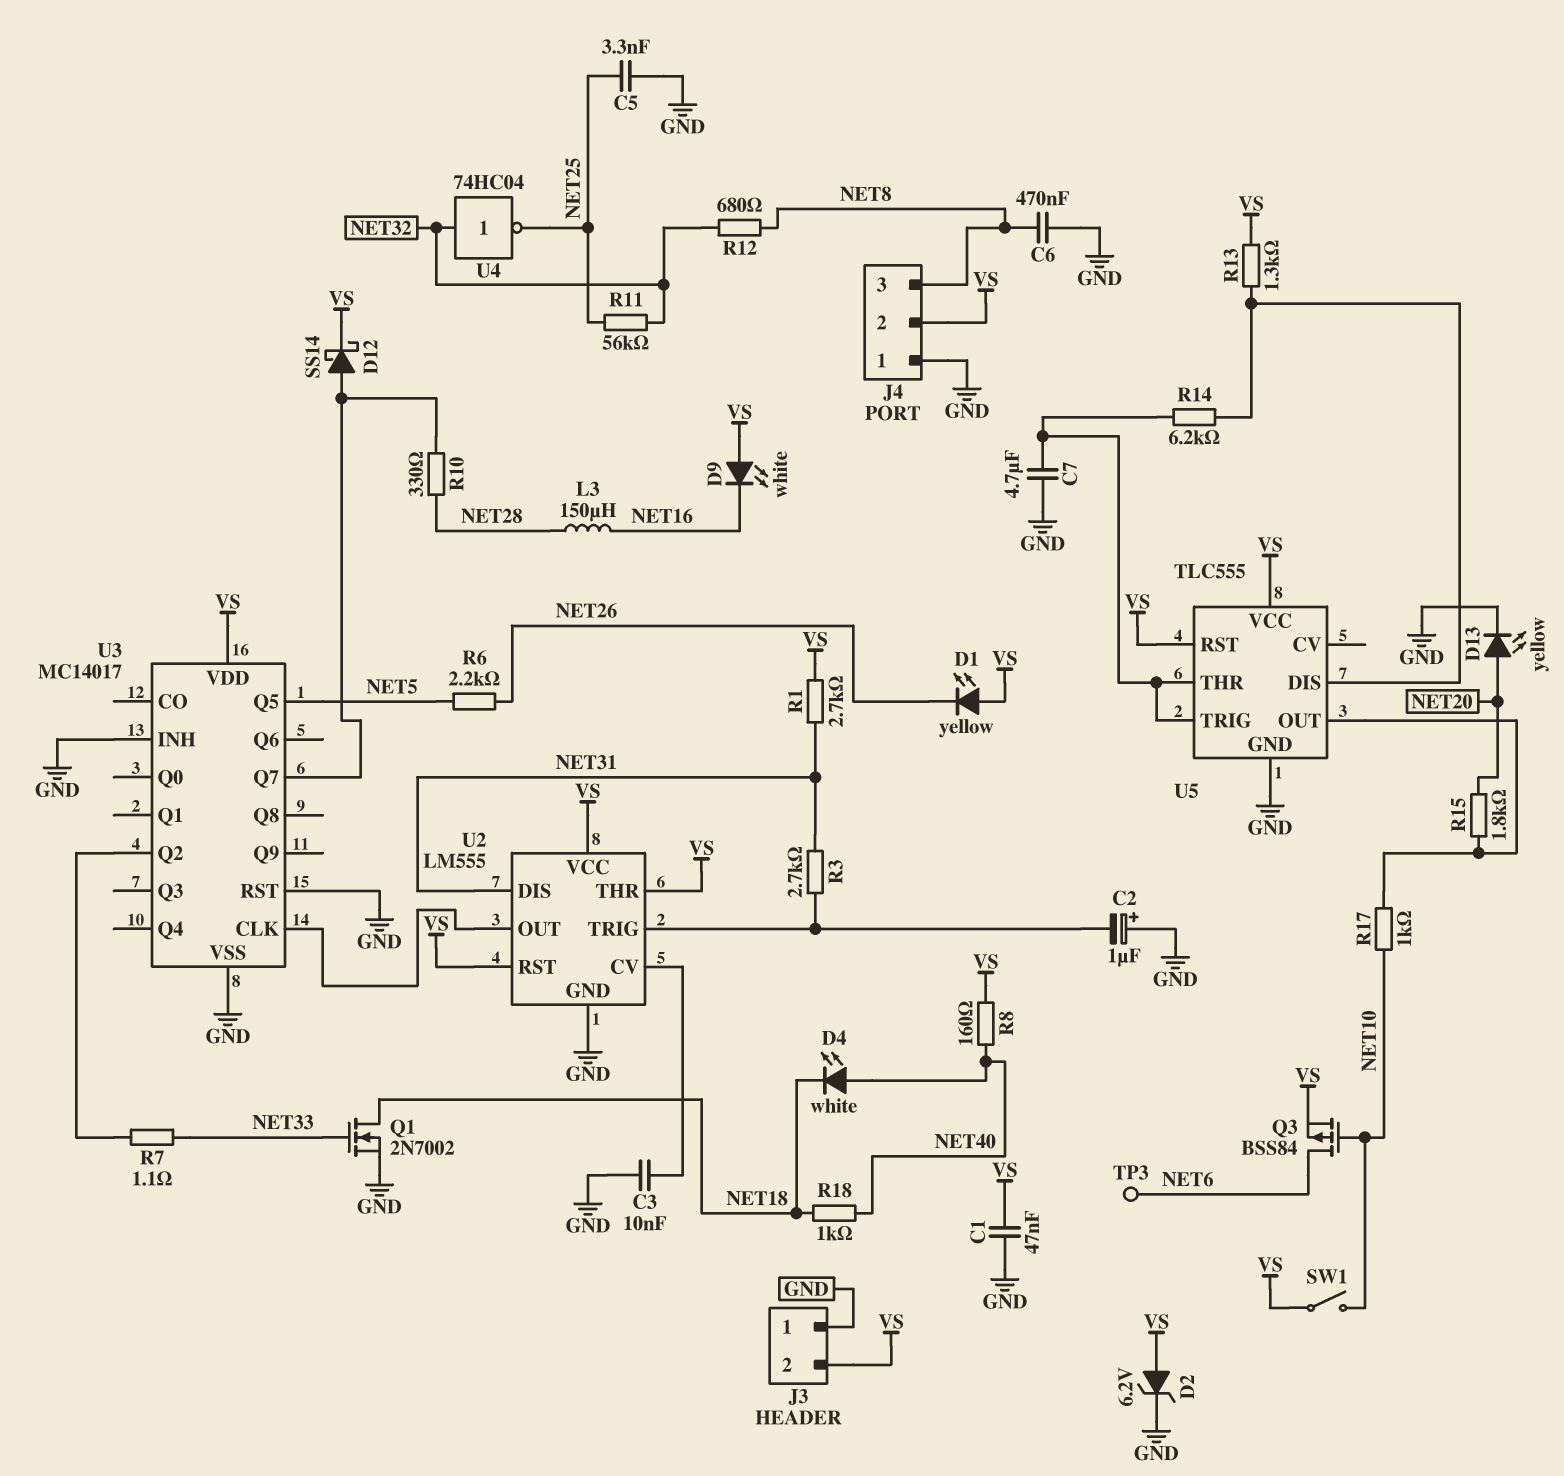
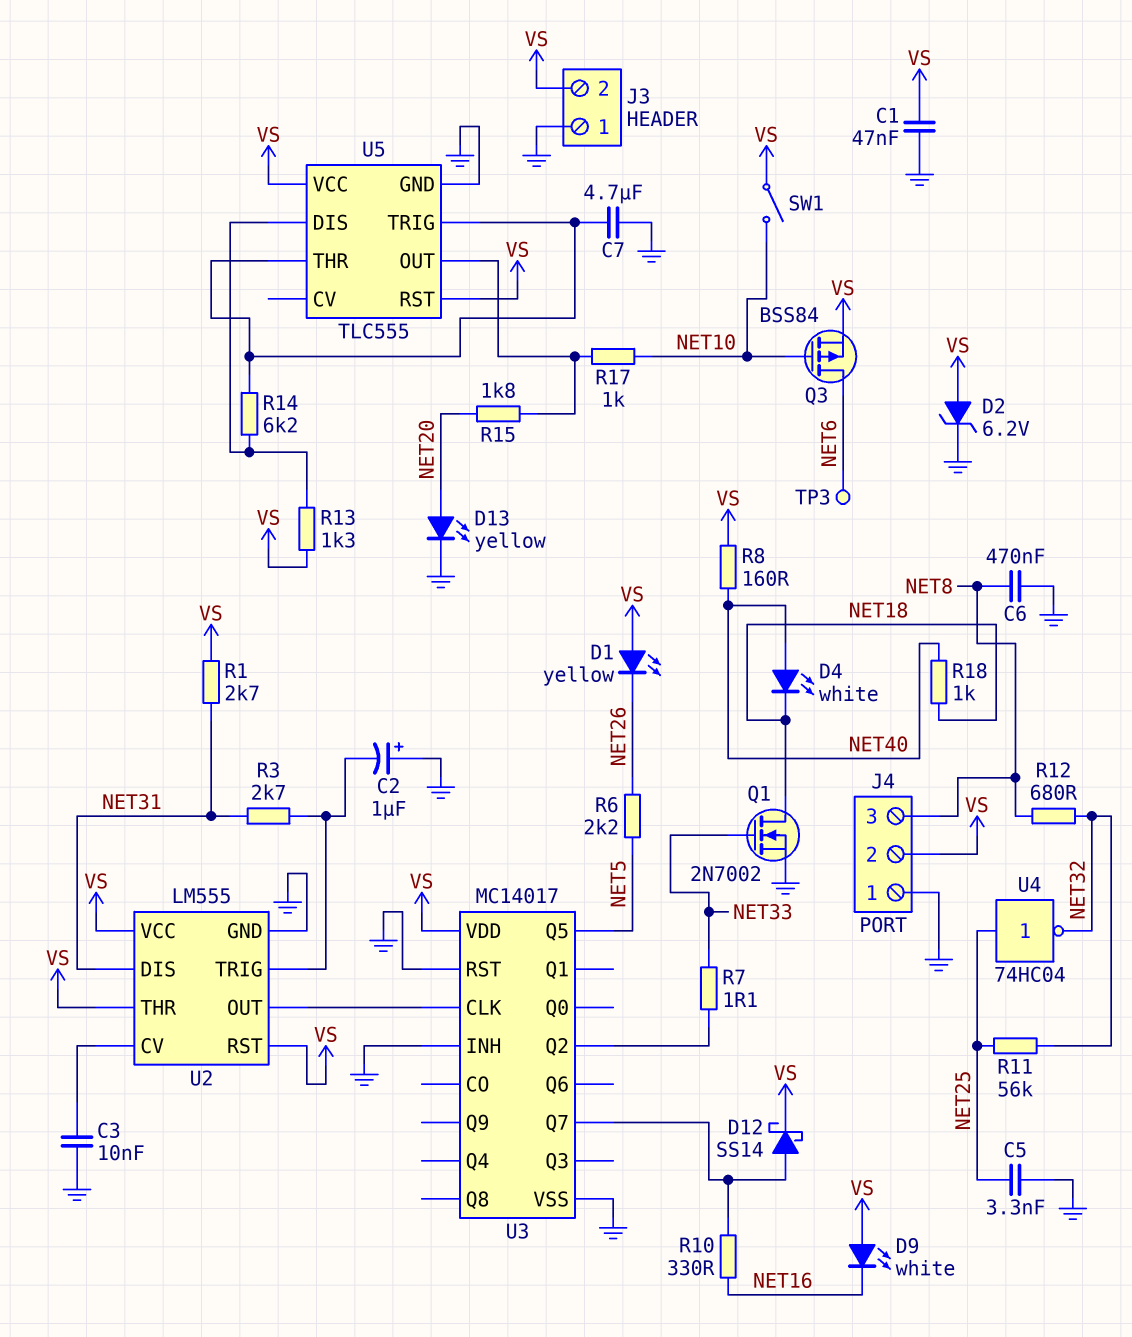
L3: 150uH (NET16, NET28) -> none
R10: 330 (NET28, U3/Q7) -> 330 (NET16, U3/Q7)
U4: NOT 74HC04 (in NET32, out NET25) -> NOT 74HC04 (in NET25, out NET32)

